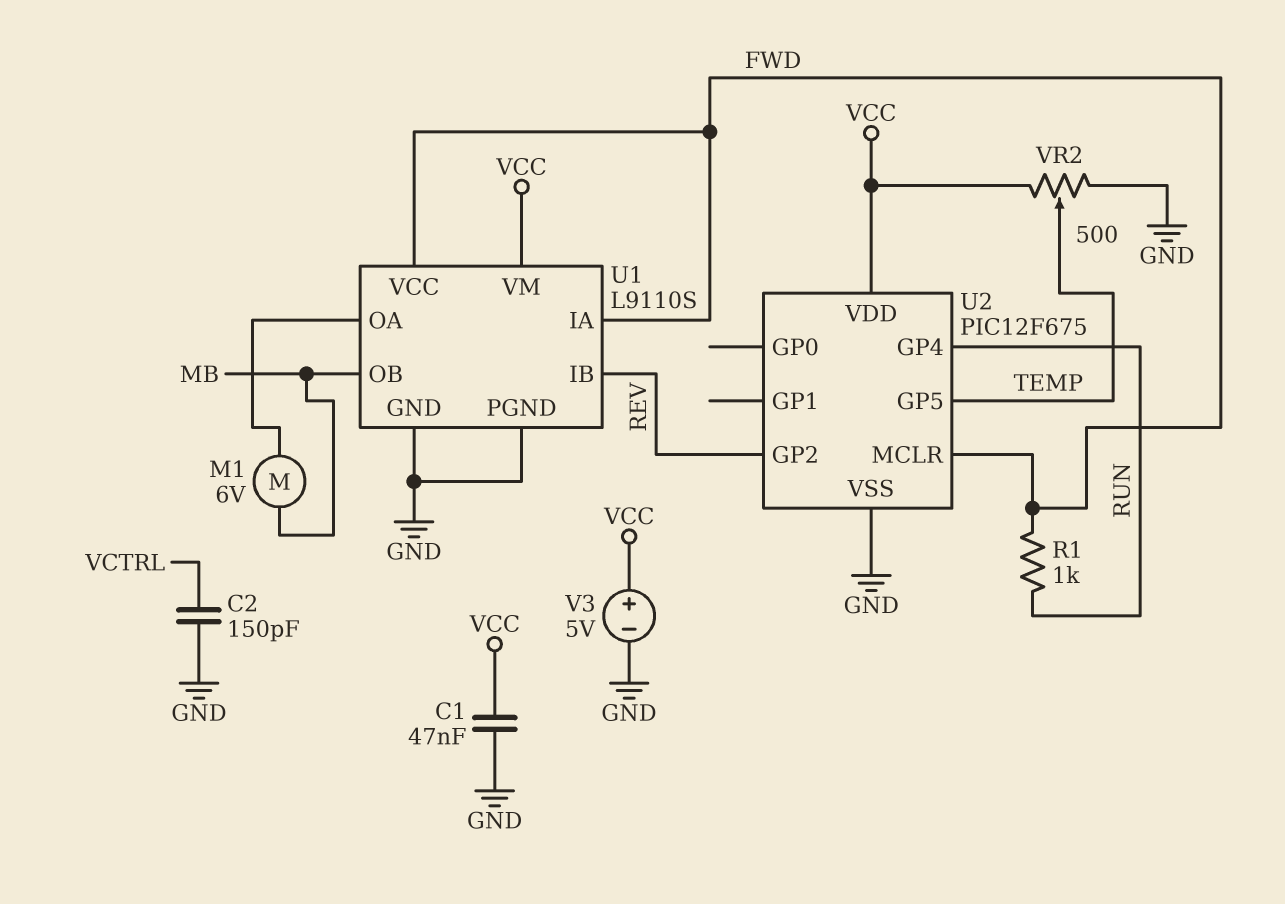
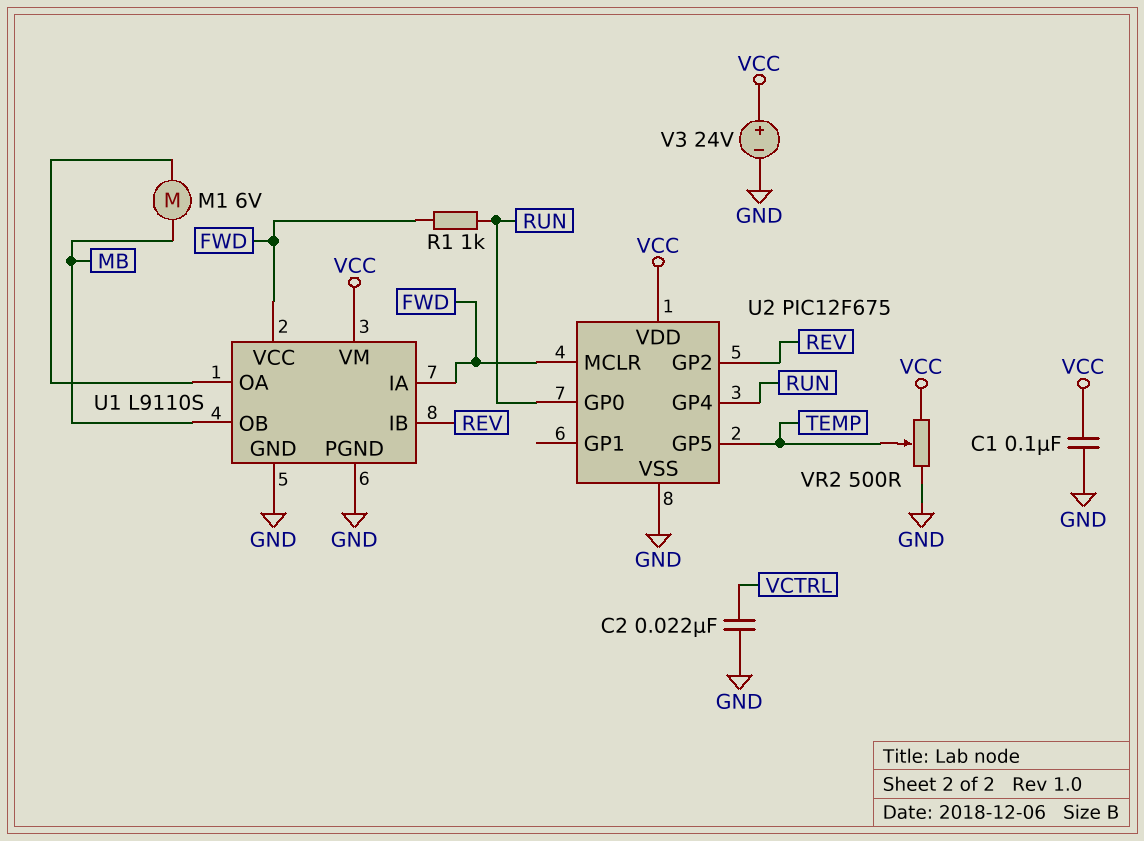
C1: 47nF (GND, VCC) -> 100nF (GND, VCC)
C2: 150pF (GND, VCTRL) -> 22nF (GND, VCTRL)
U2 pin GP0: none -> RUN
V3: 5V (plus VCC, minus GND) -> 24V (plus VCC, minus GND)

